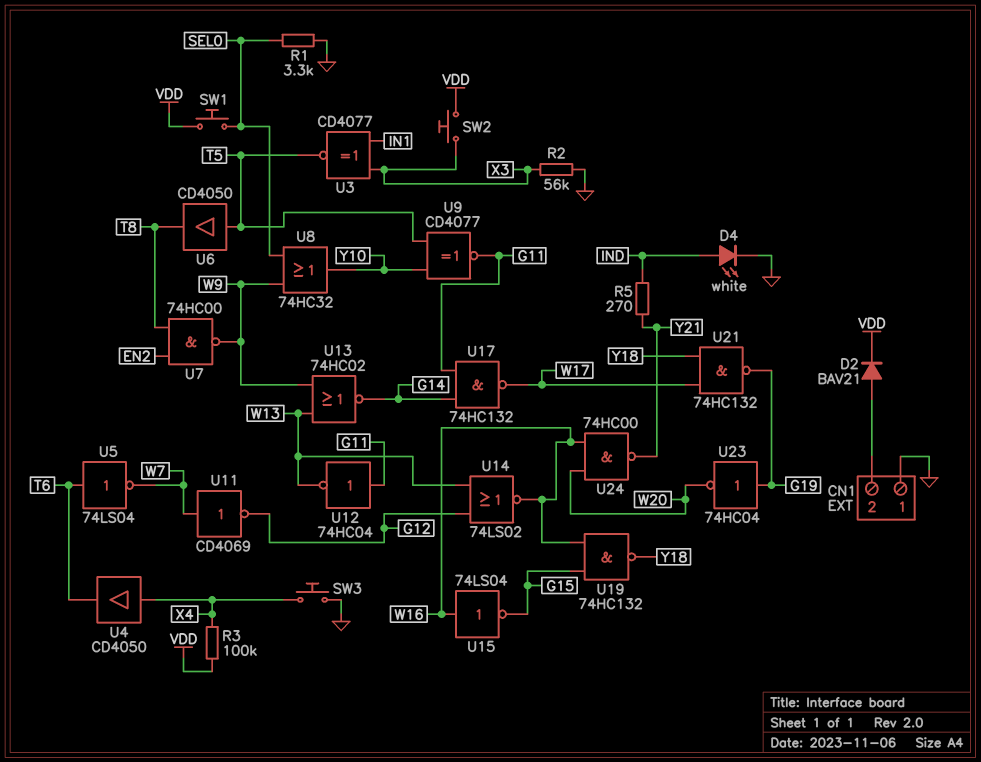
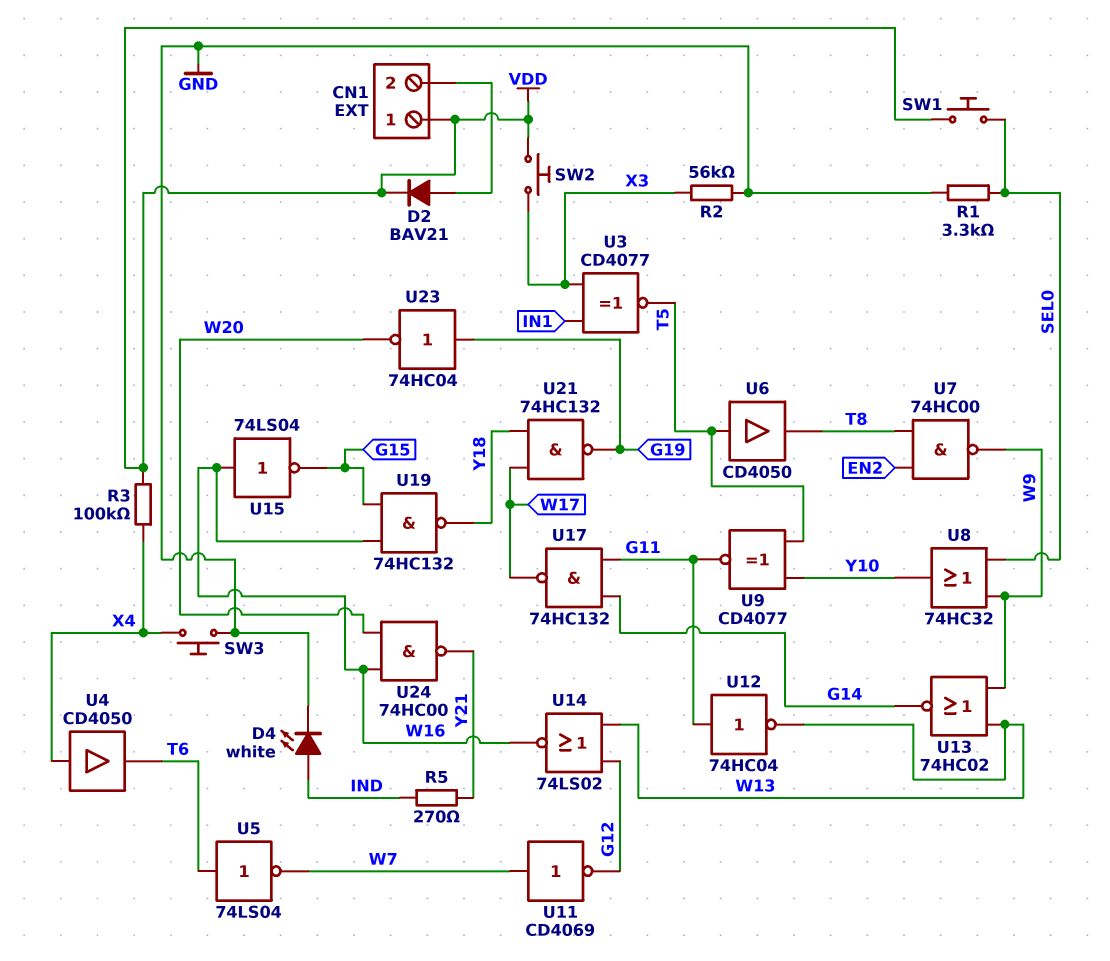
CN1 pin 1: GND -> VDD

